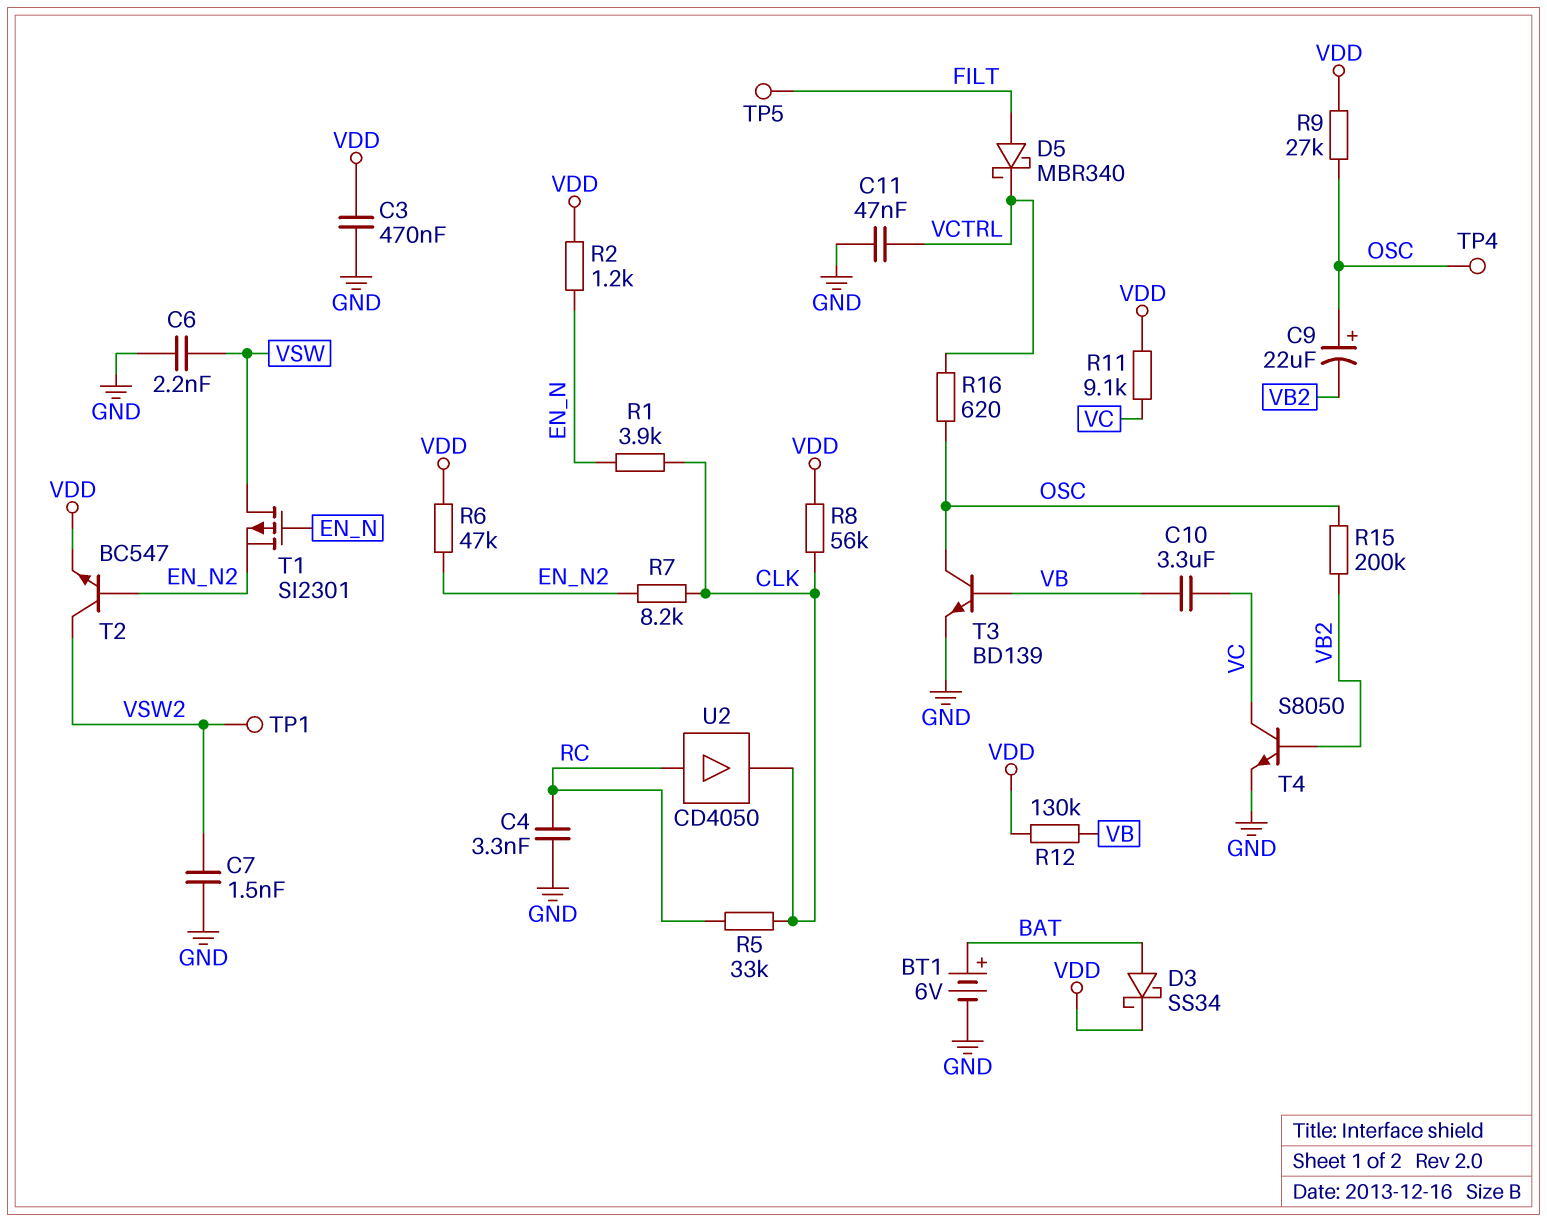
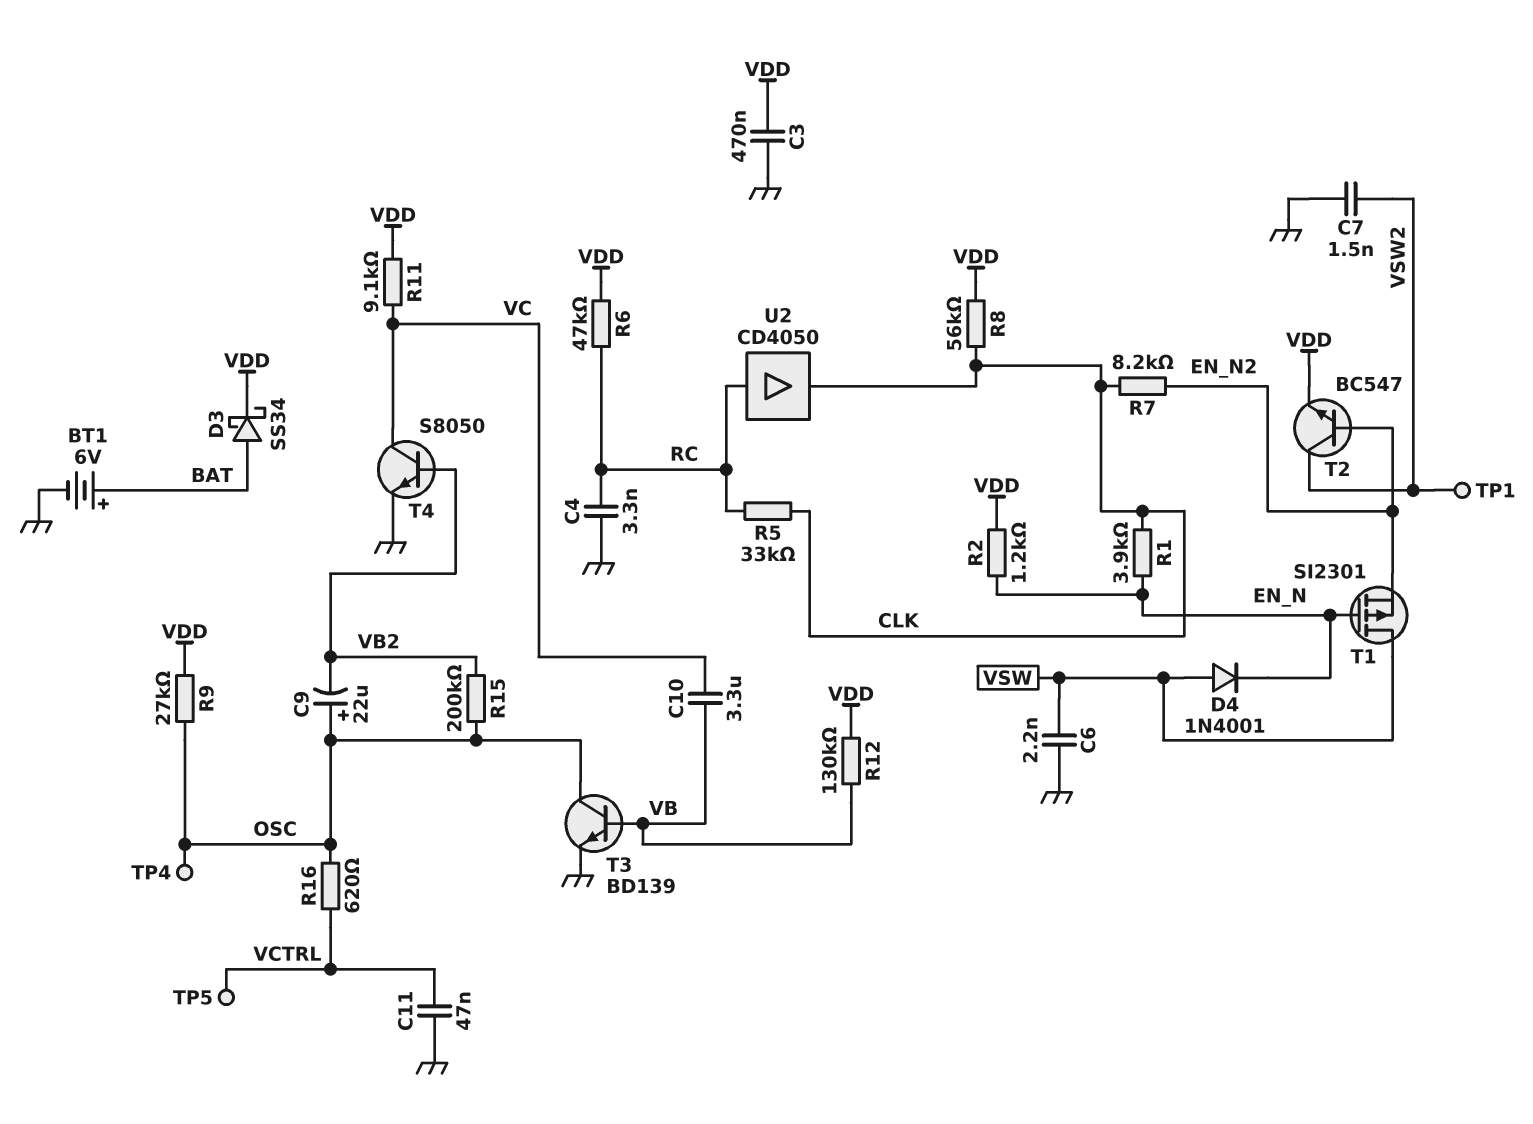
D4: none -> diode 1N4001 (A VSW, K EN_N)
D5: schottky MBR340 (A FILT, K VCTRL) -> none
R6: 47k (EN_N2, VDD) -> 47k (RC, VDD)
TP5: test point (FILT) -> test point (VCTRL)

